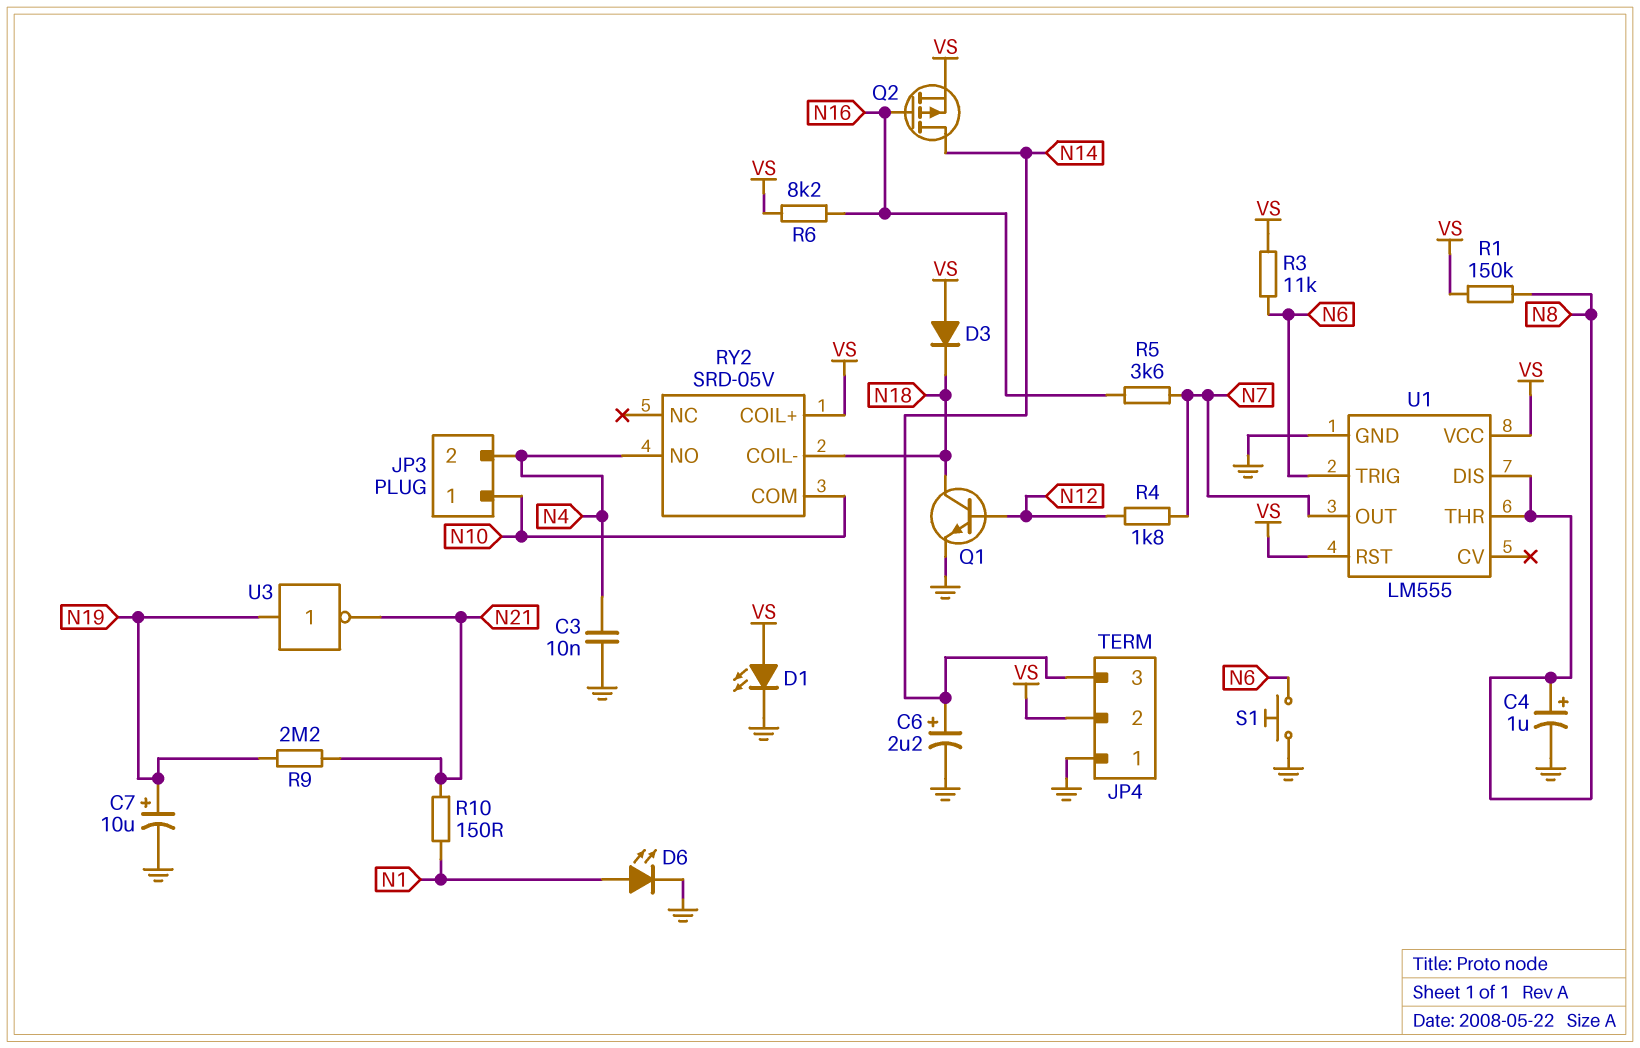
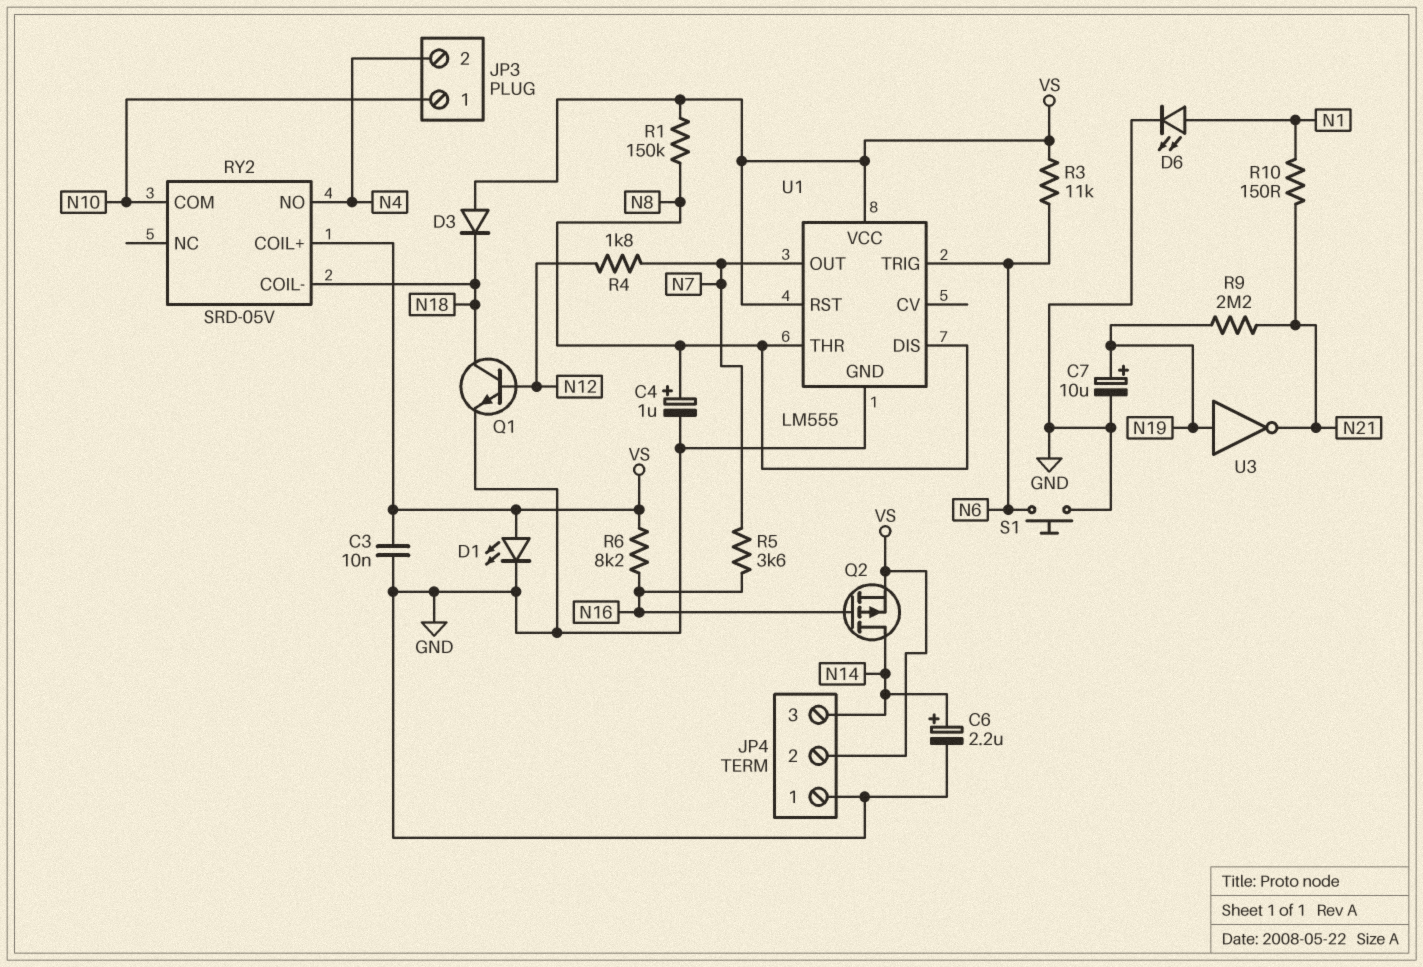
C3: 10nF (GND, N4) -> 10nF (GND, VS)

